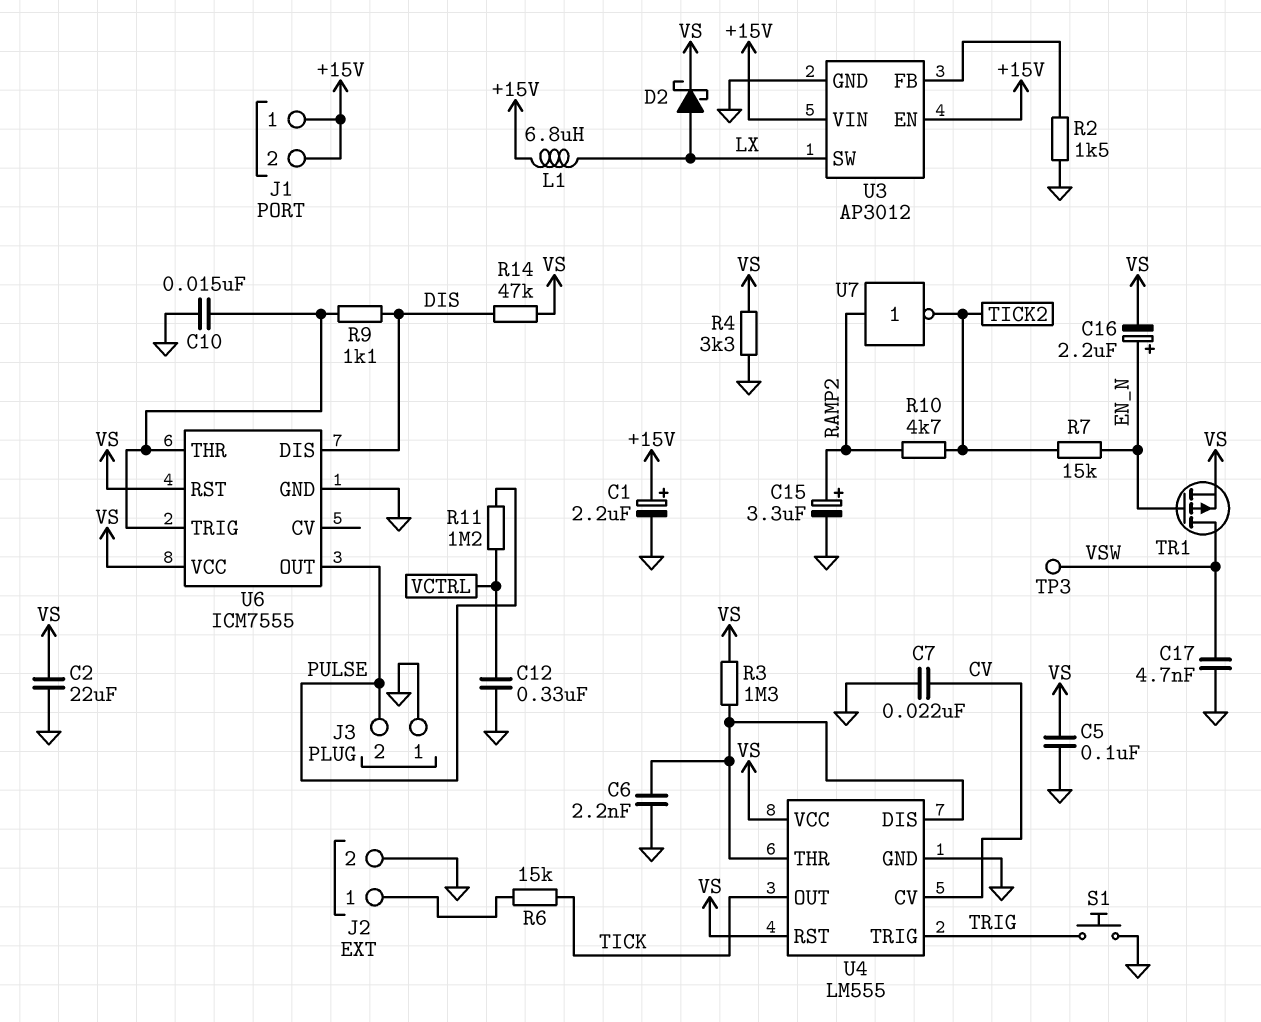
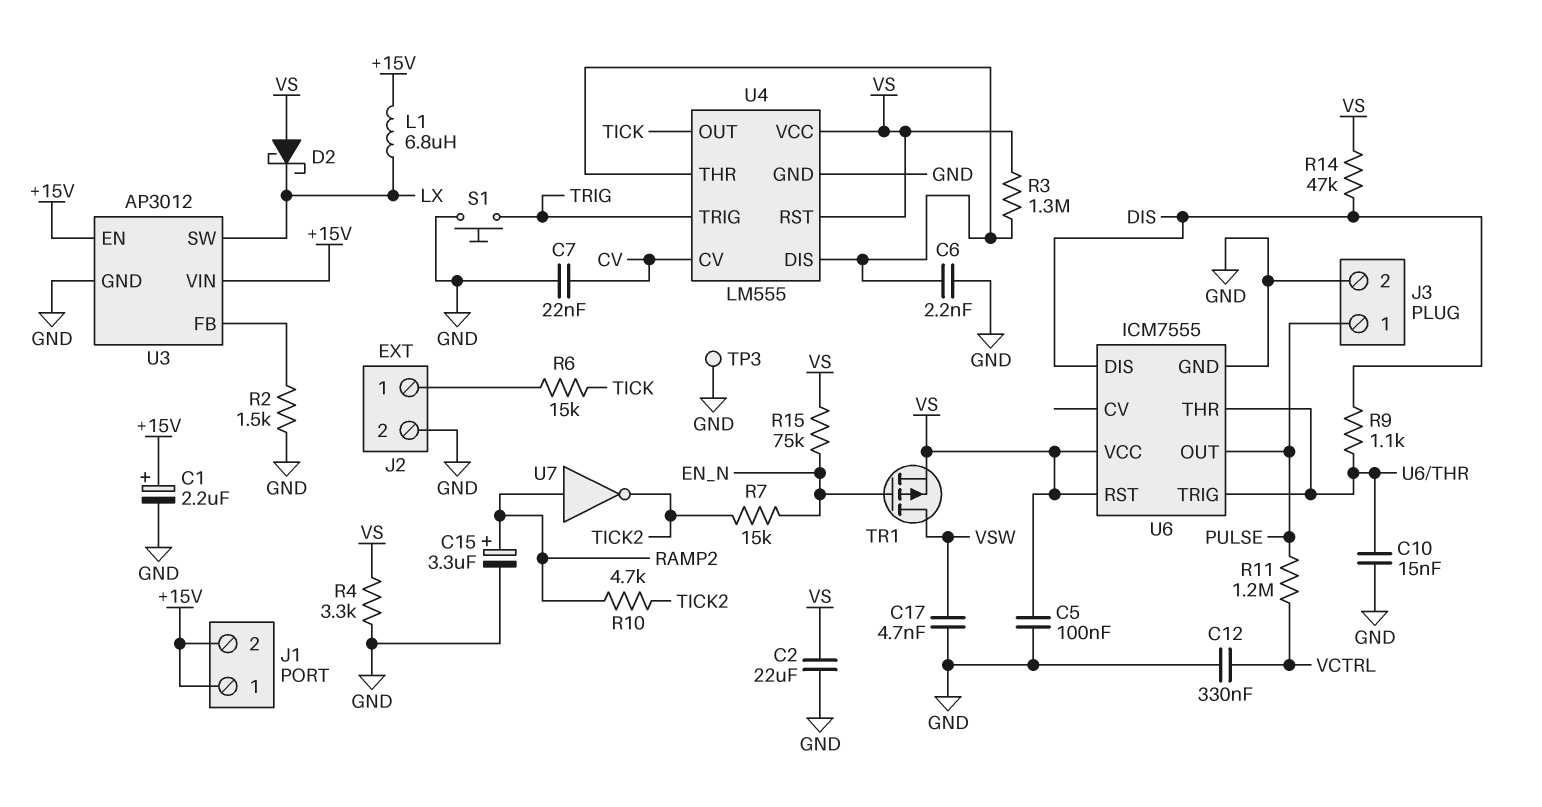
C16: 2.2uF (plus EN_N, minus VS) -> none
D2: schottky (A LX, K VS) -> schottky (A VS, K LX)
J3 pin 1: GND -> PULSE
J3 pin 2: PULSE -> GND
R15: none -> 75k (EN_N, VS)
TP3: test point (VSW) -> test point (GND)

